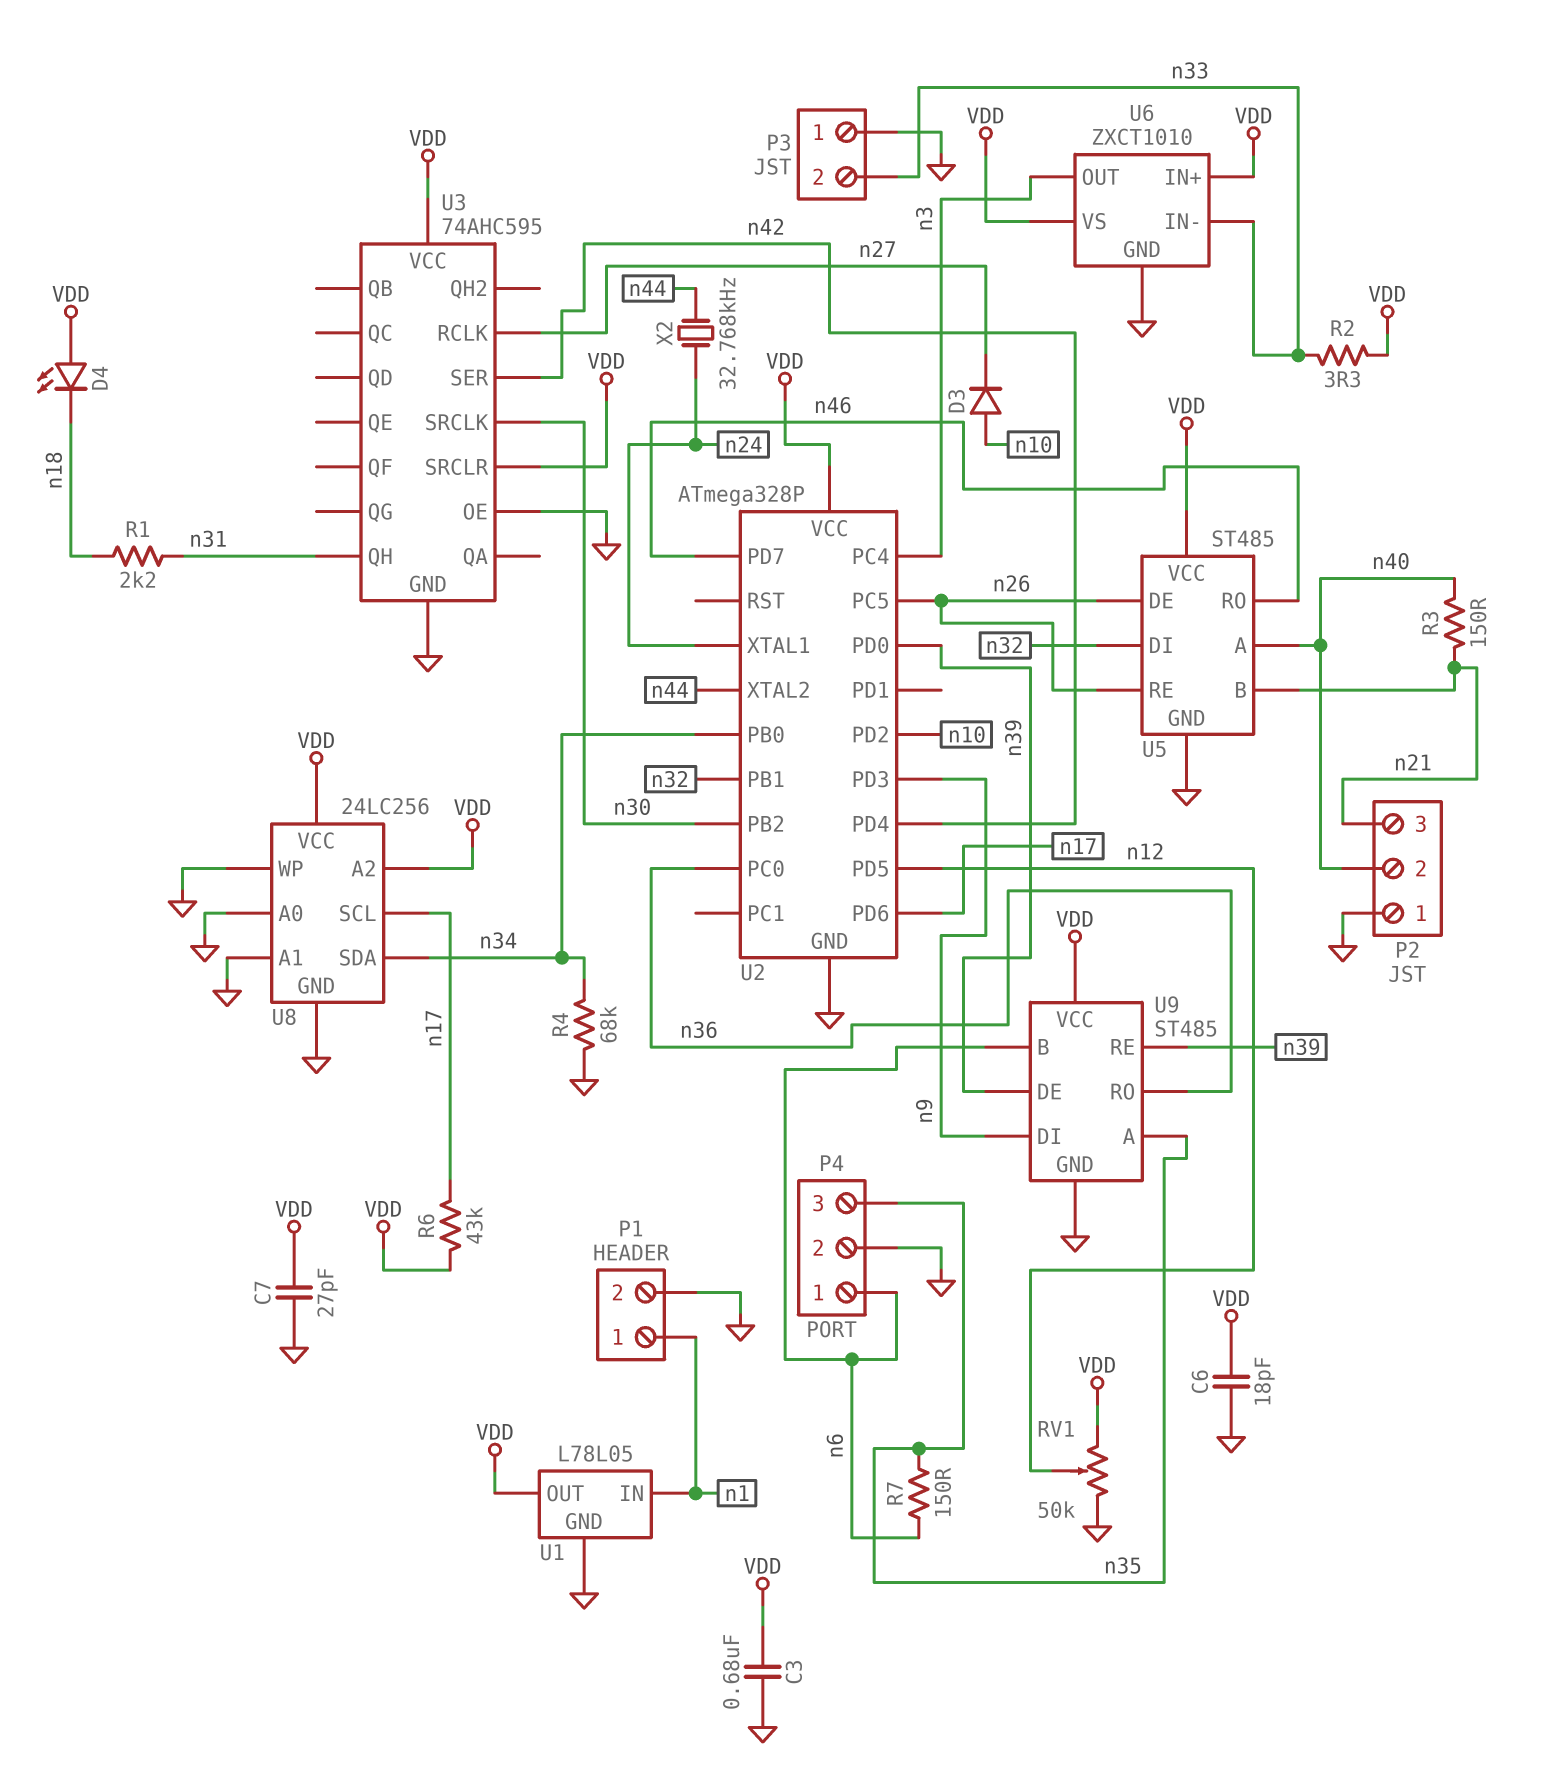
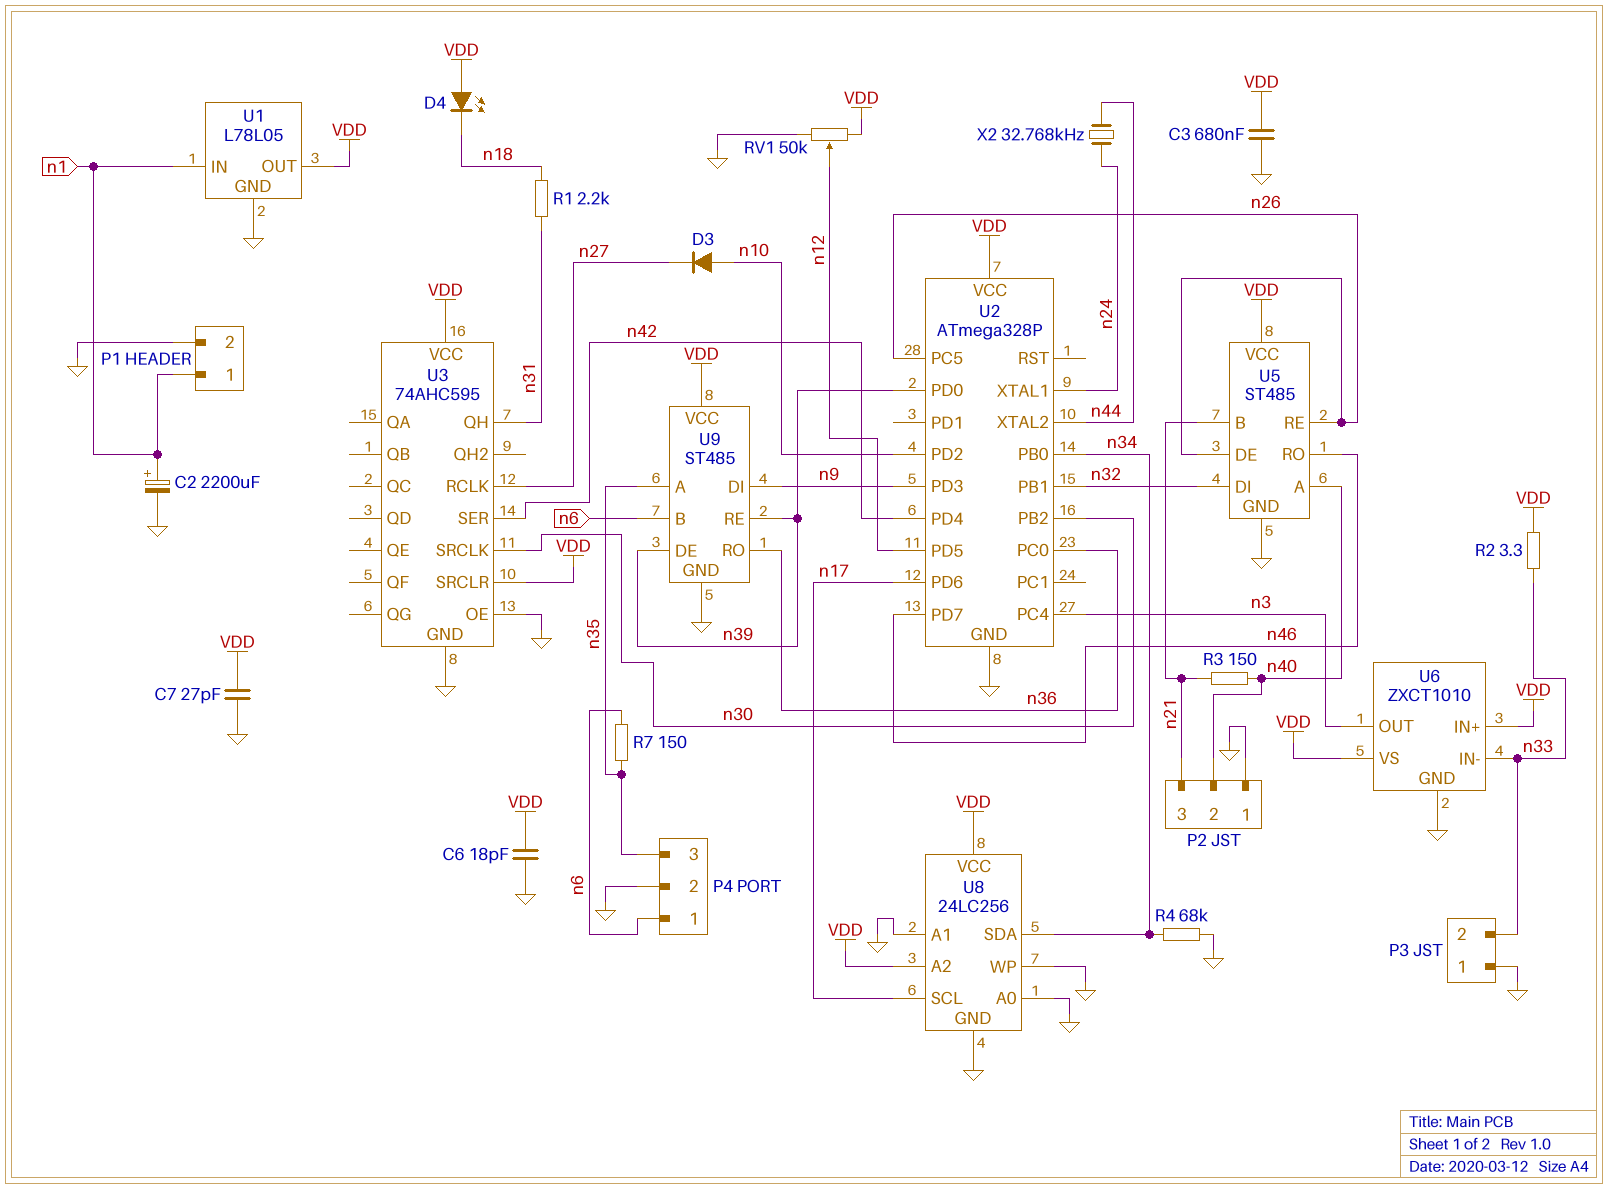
C2: none -> 2200uF (plus n1, minus GND)
R6: 43k (VDD, n17) -> none

